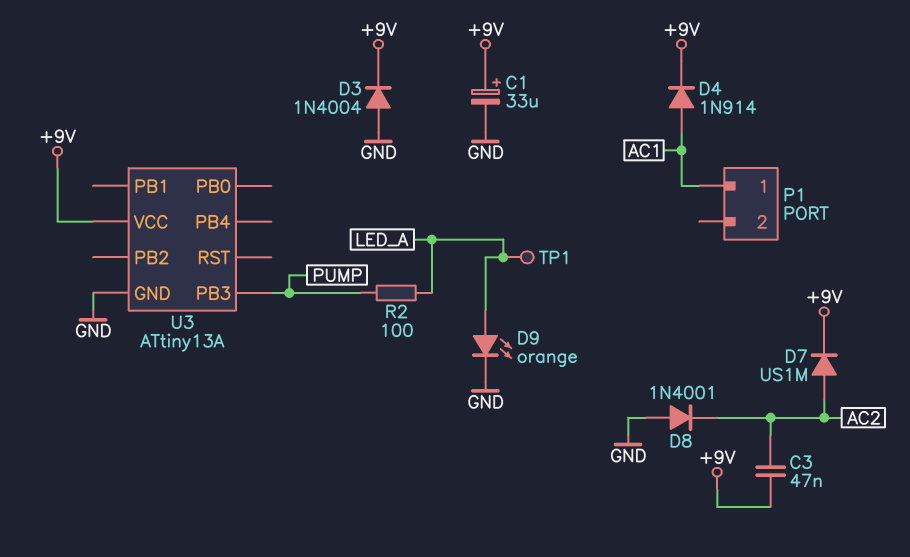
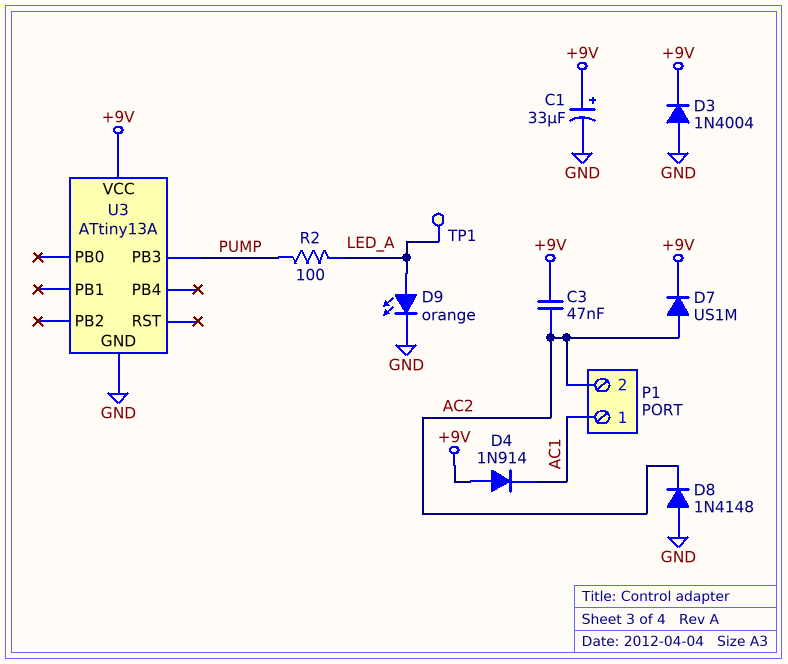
D4: diode 1N914 (A AC1, K +9V) -> diode 1N914 (A +9V, K AC1)
D8: diode 1N4001 (A GND, K AC2) -> diode 1N4148 (A GND, K AC2)
P1 pin 2: none -> AC2

